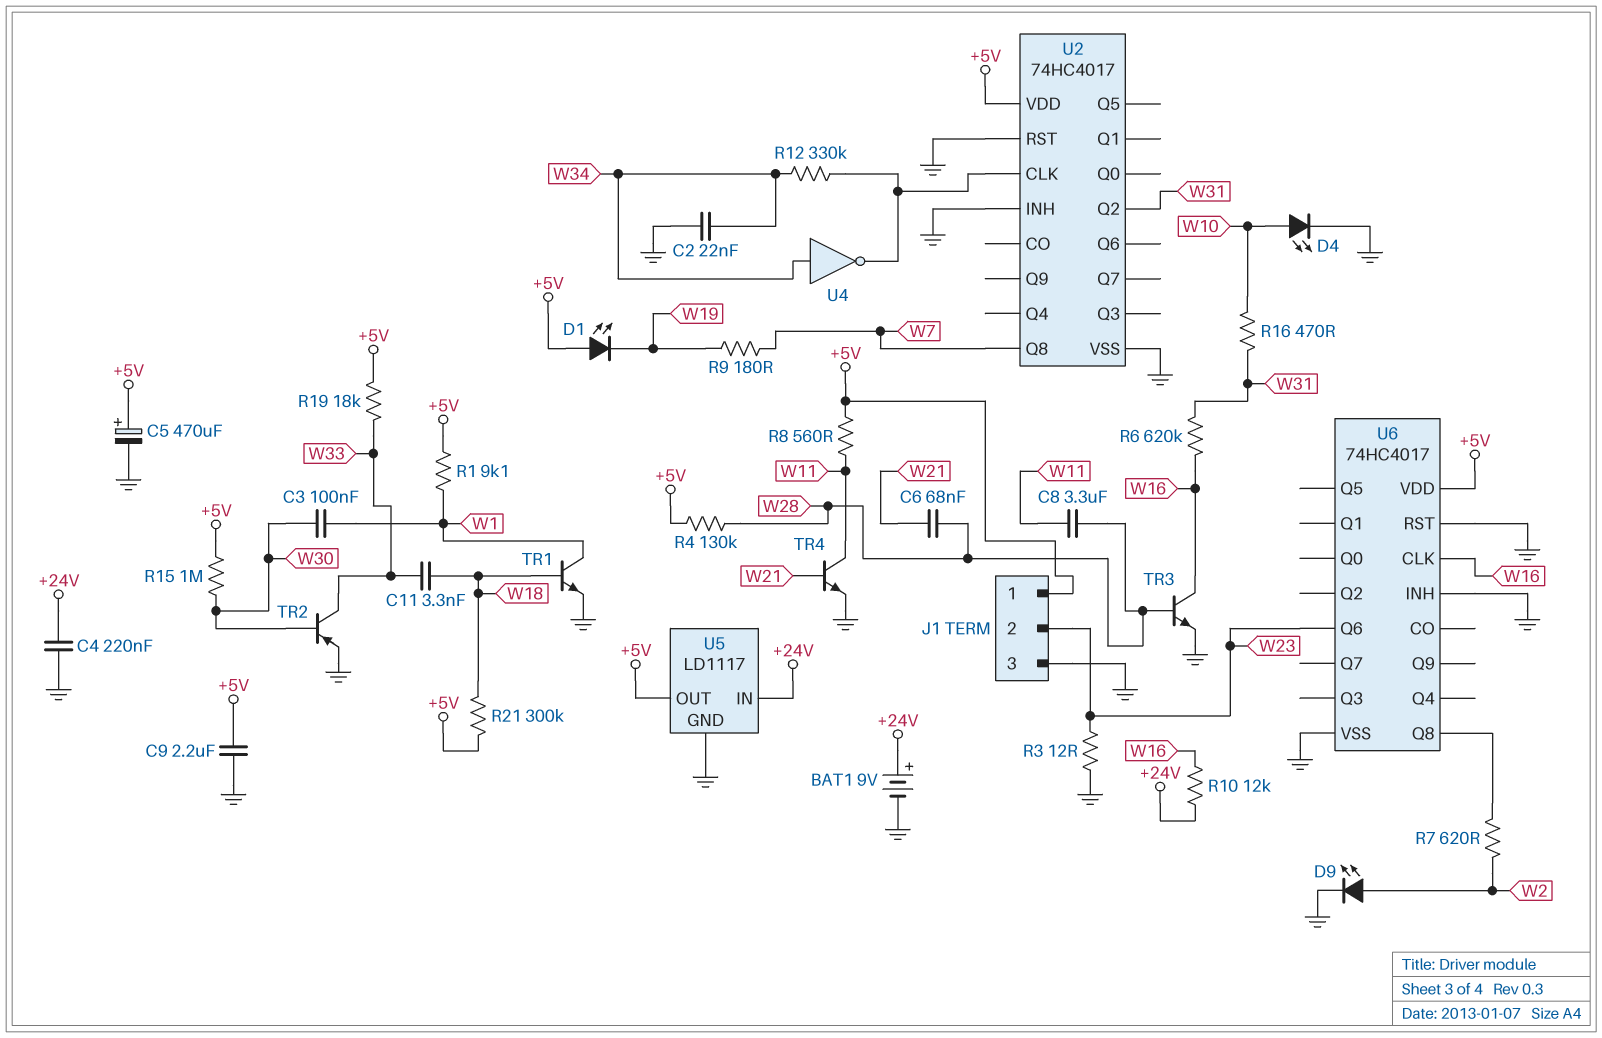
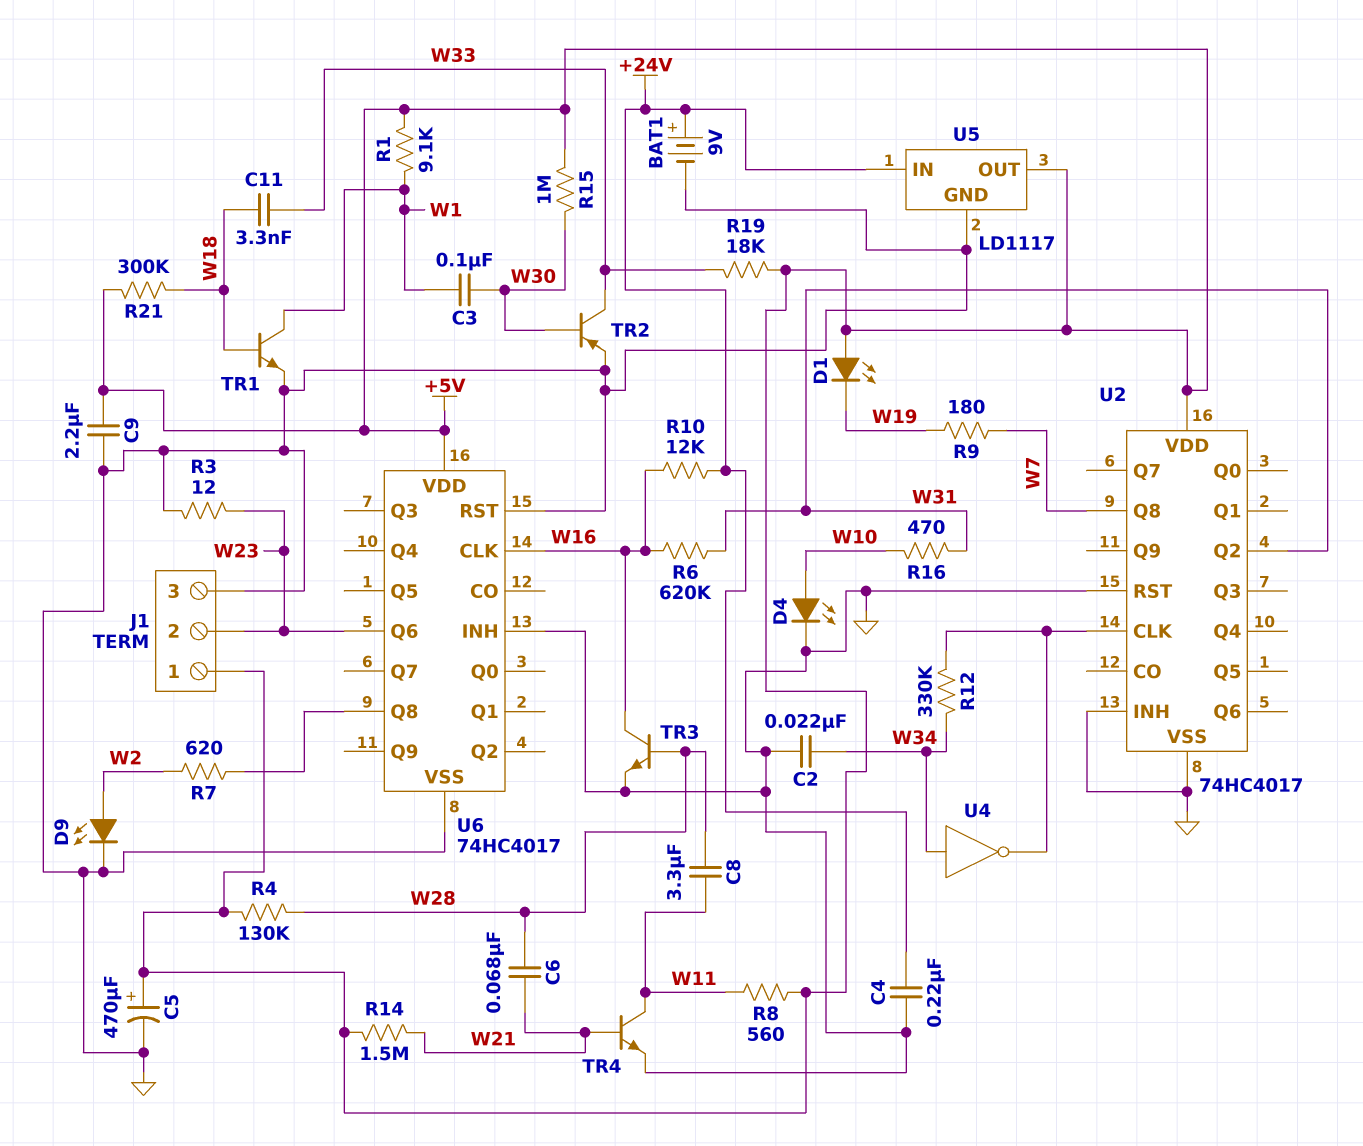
R14: none -> 1.5M (+5V, W21)

